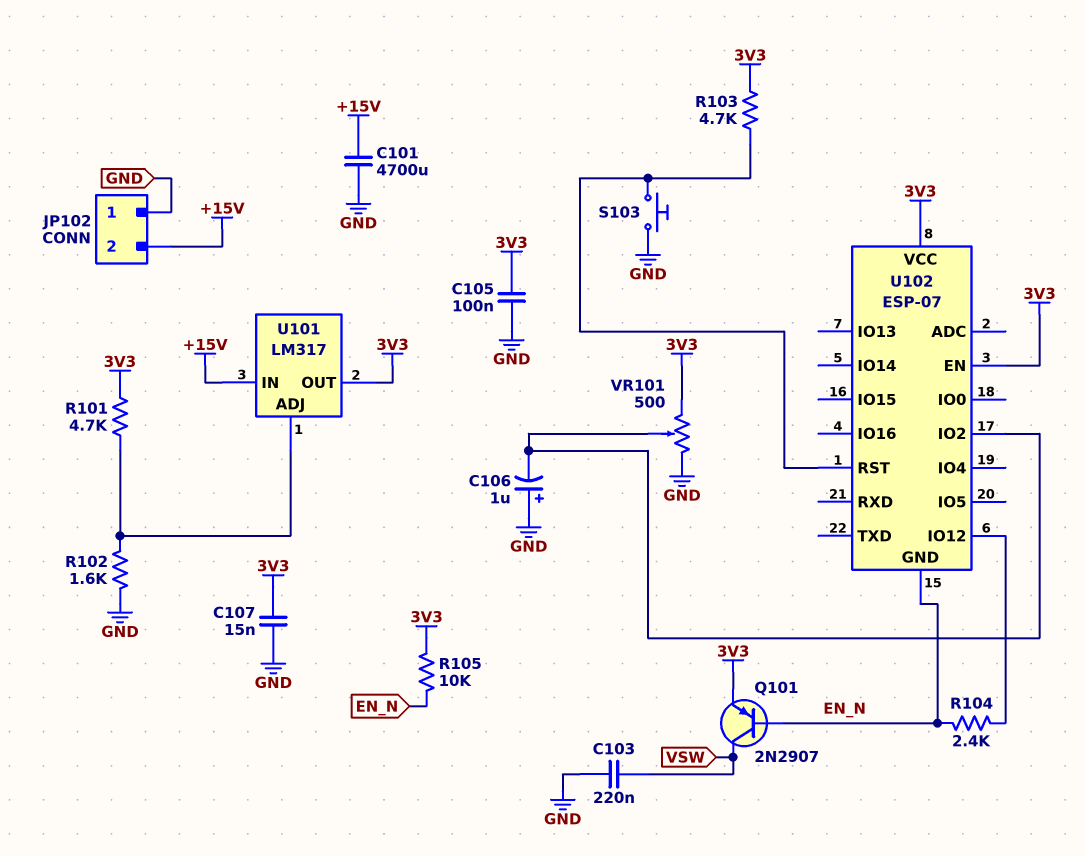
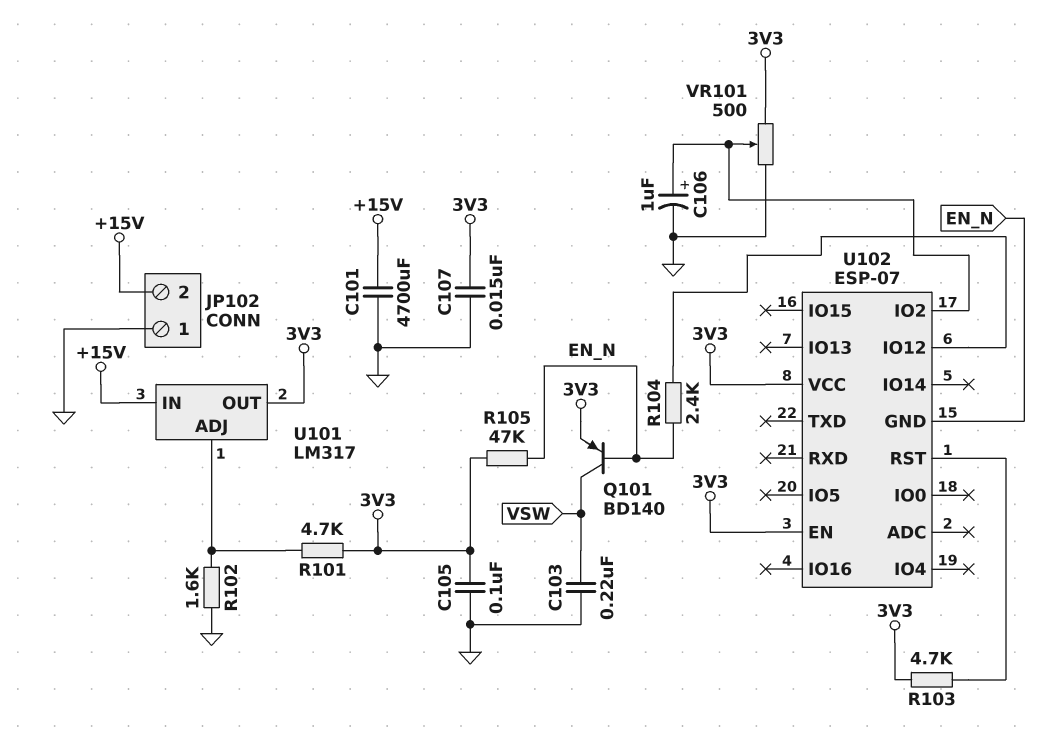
C106: 1uF (plus GND, minus U102/IO2) -> 1uF (plus U102/IO2, minus GND)
Q101: PNP 2N2907 (B EN_N, C VSW, E 3V3) -> PNP BD140 (B EN_N, C VSW, E 3V3)
R105: 10k (3V3, EN_N) -> 47k (3V3, EN_N)
S103: button (GND, U102/RST) -> none

